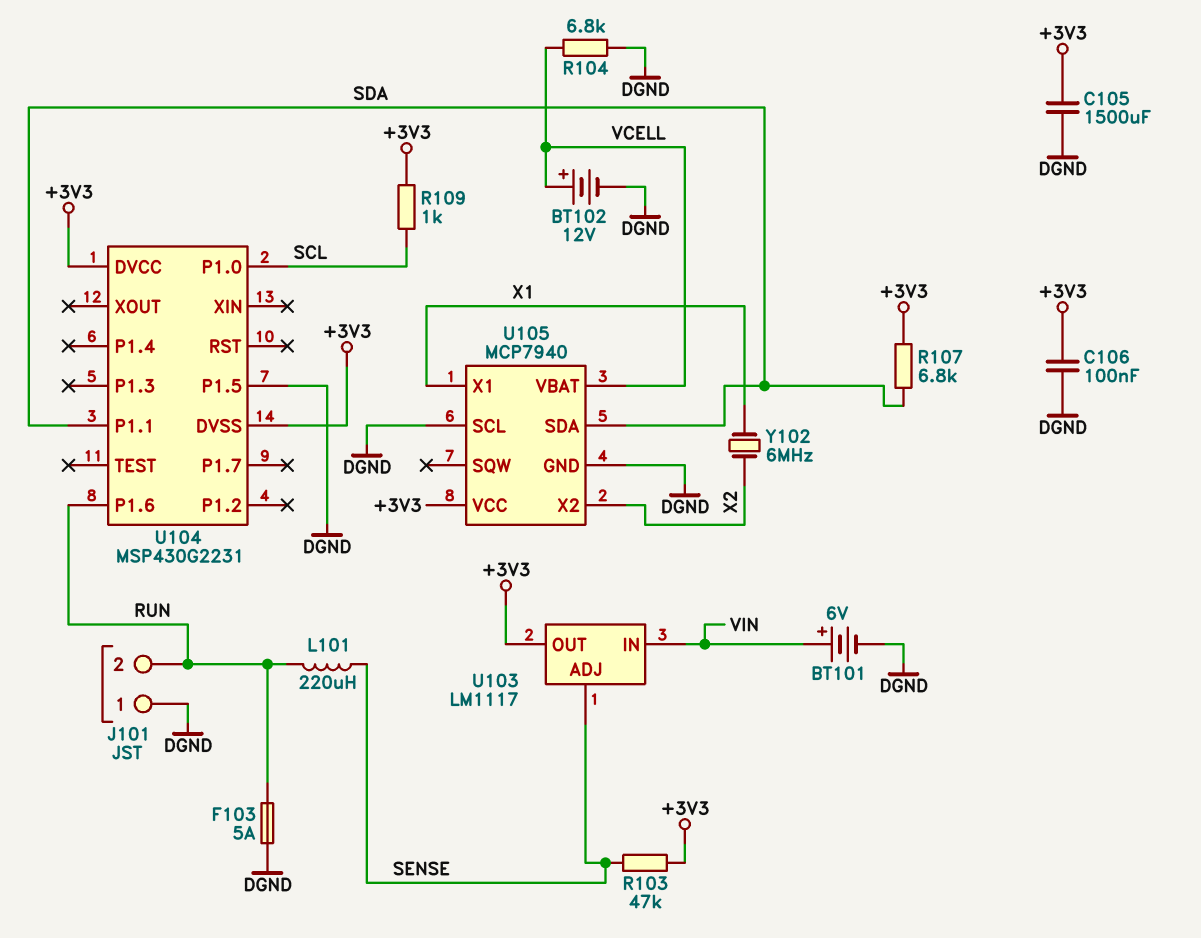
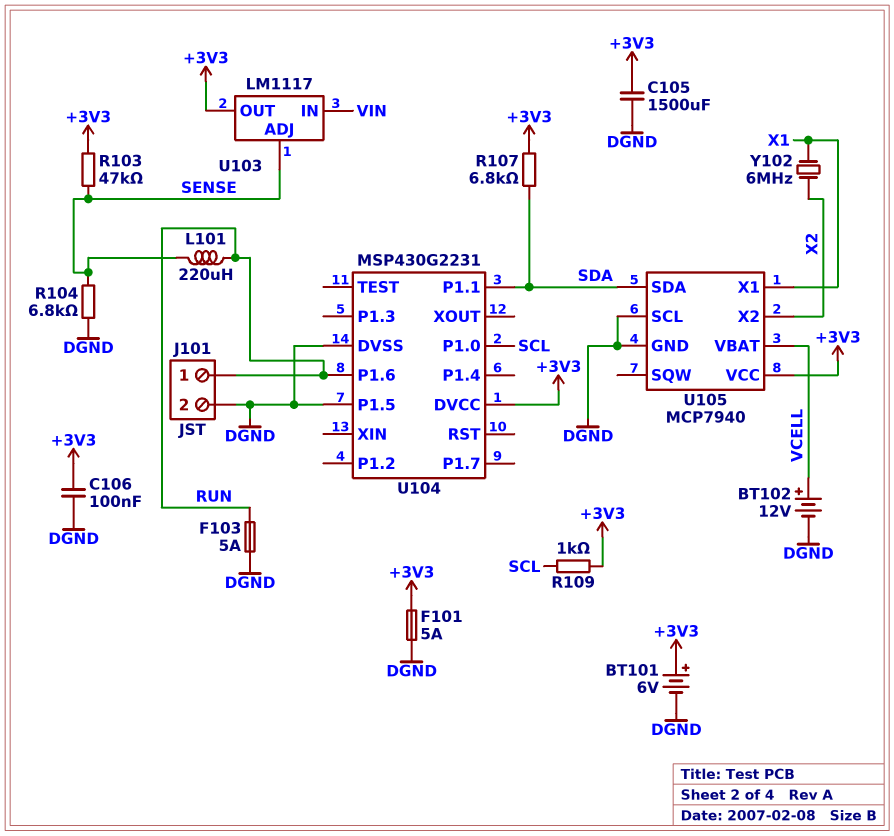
BT101: 6V (plus VIN, minus DGND) -> 6V (plus +3V3, minus DGND)
F101: none -> 5A (+3V3, DGND)
J101 pin 1: DGND -> RUN
J101 pin 2: RUN -> DGND
R104: 6.8k (DGND, VCELL) -> 6.8k (DGND, SENSE)
U104 pin DVSS: +3V3 -> DGND

